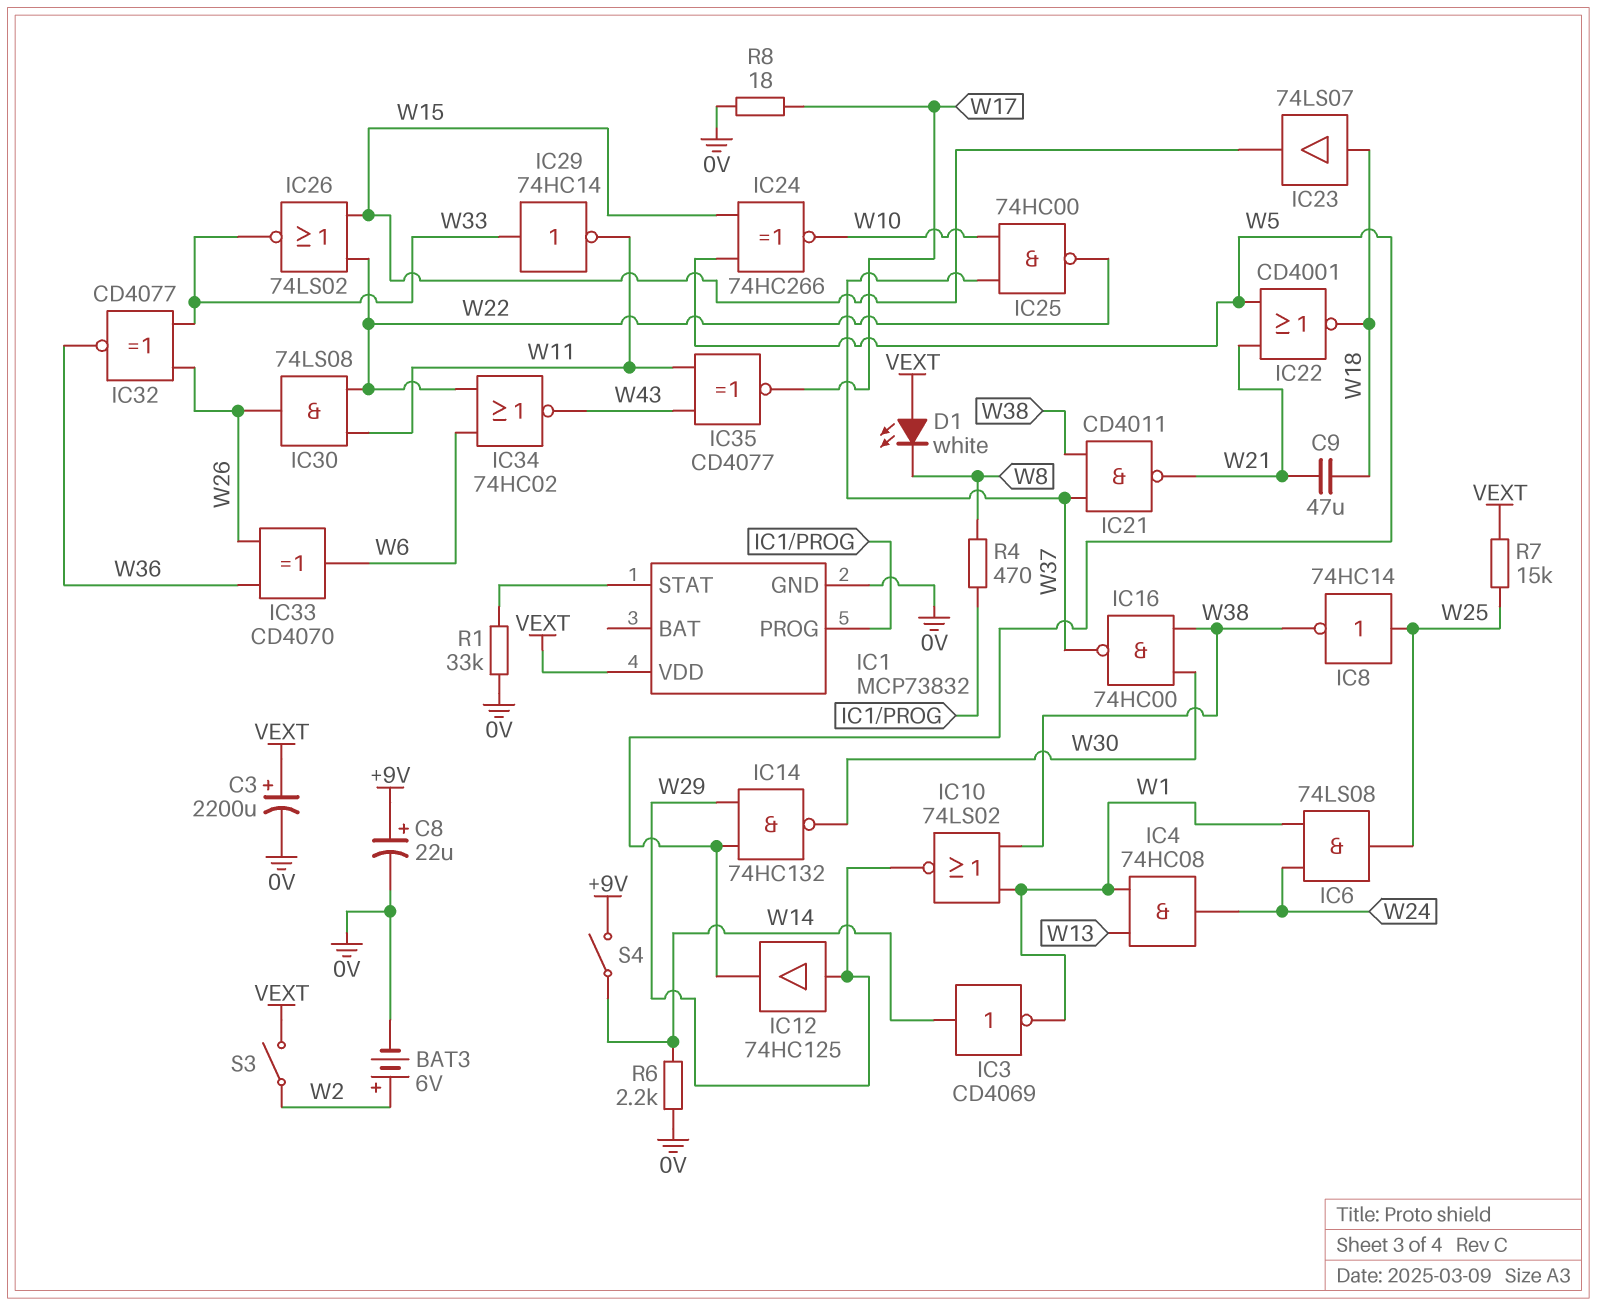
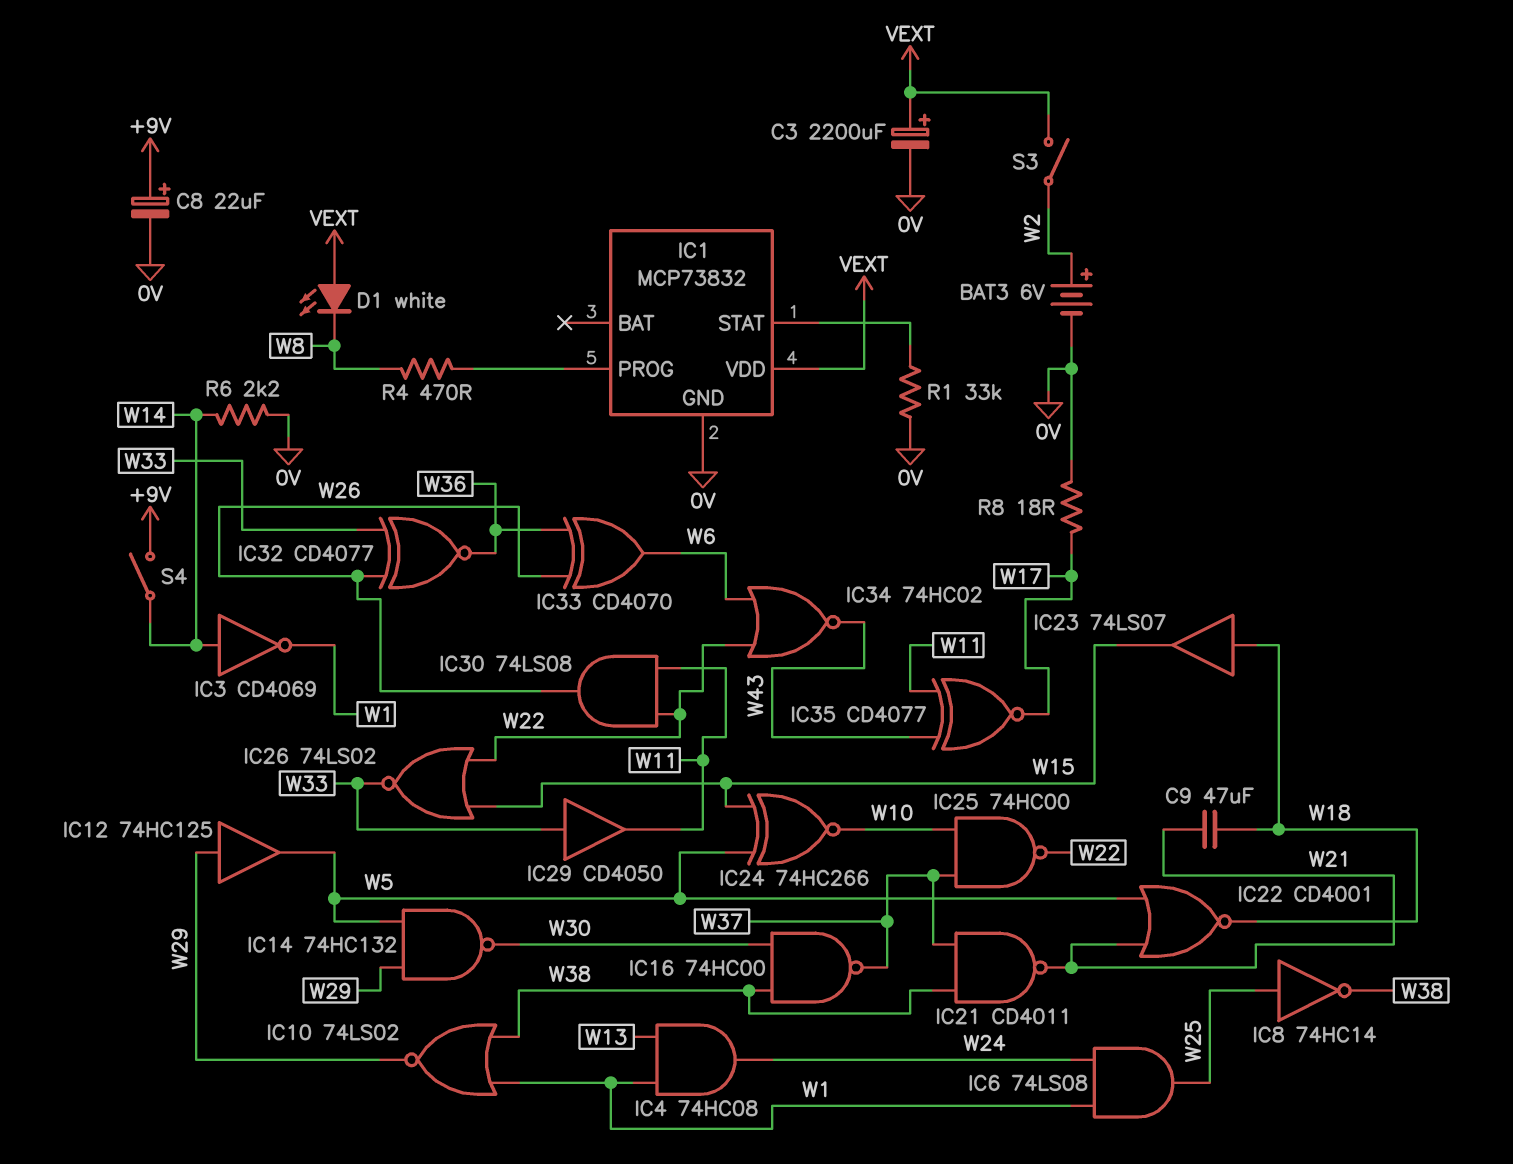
IC29: NOT 74HC14 (in W33, out W11) -> buffer CD4050 (in W33, out W11)
R7: 15k (VEXT, W25) -> none

